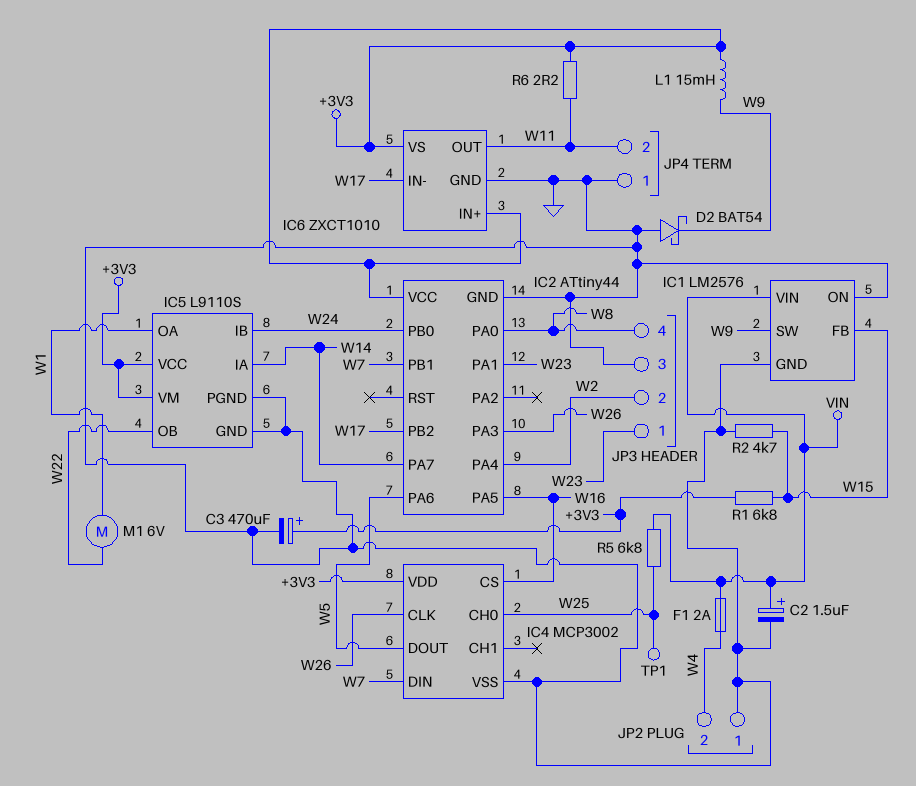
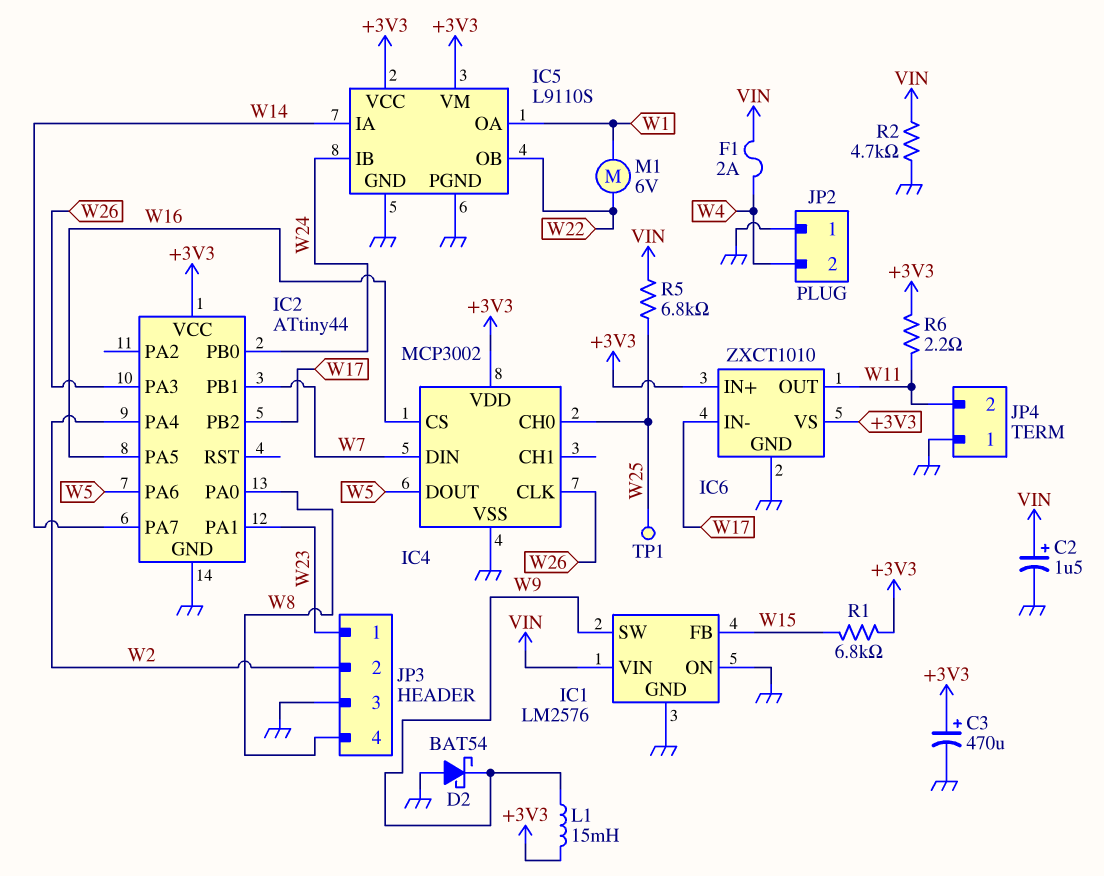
R2: 4.7k (GND, W15) -> 4.7k (GND, VIN)

